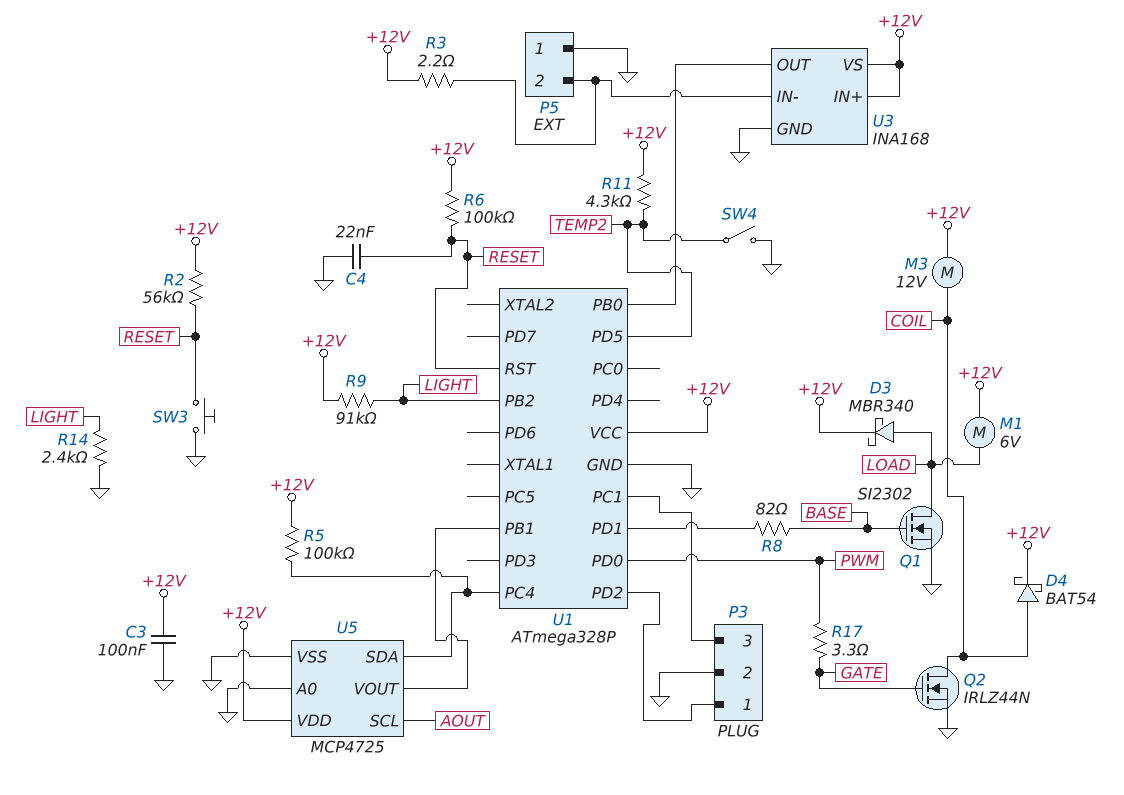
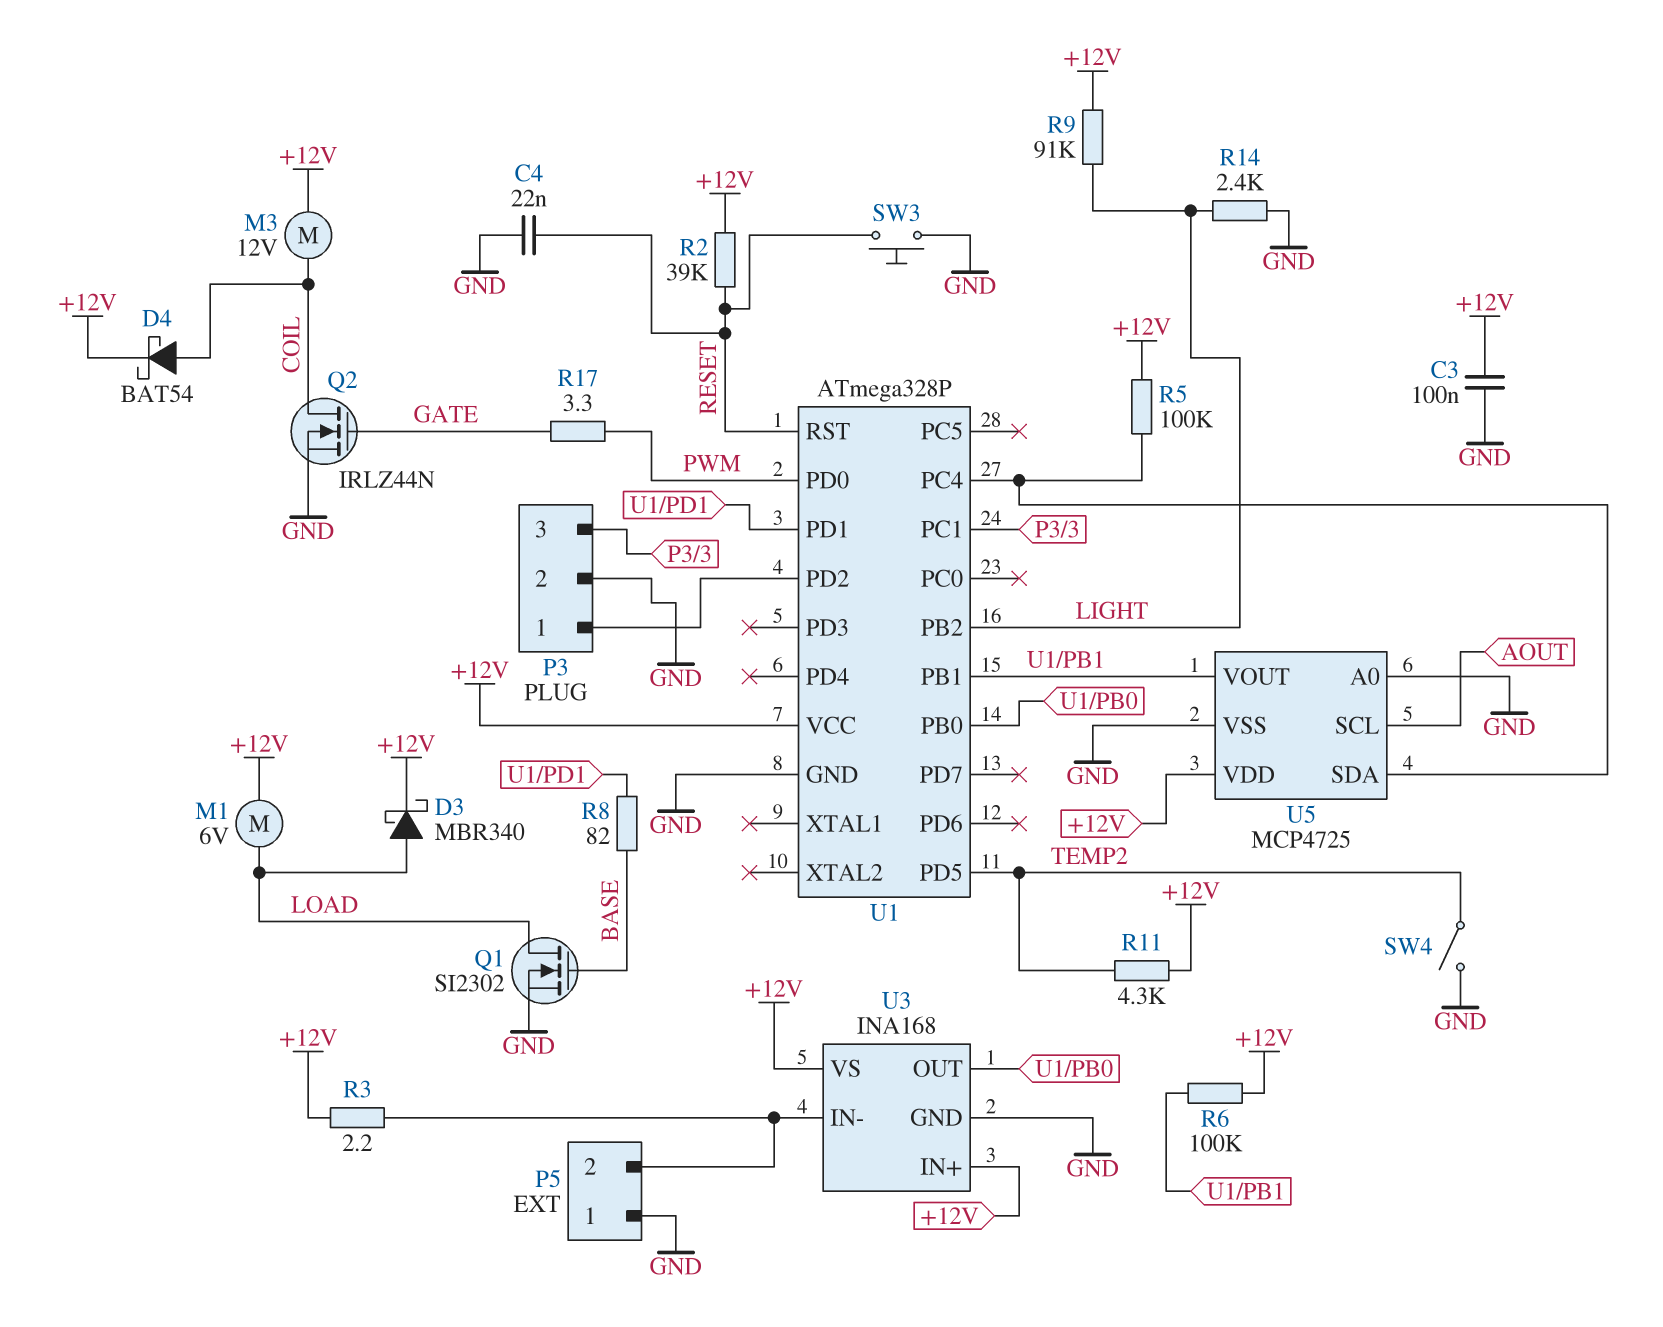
R2: 56k (+12V, RESET) -> 39k (+12V, RESET)
R6: 100k (+12V, RESET) -> 100k (+12V, U1/PB1)

